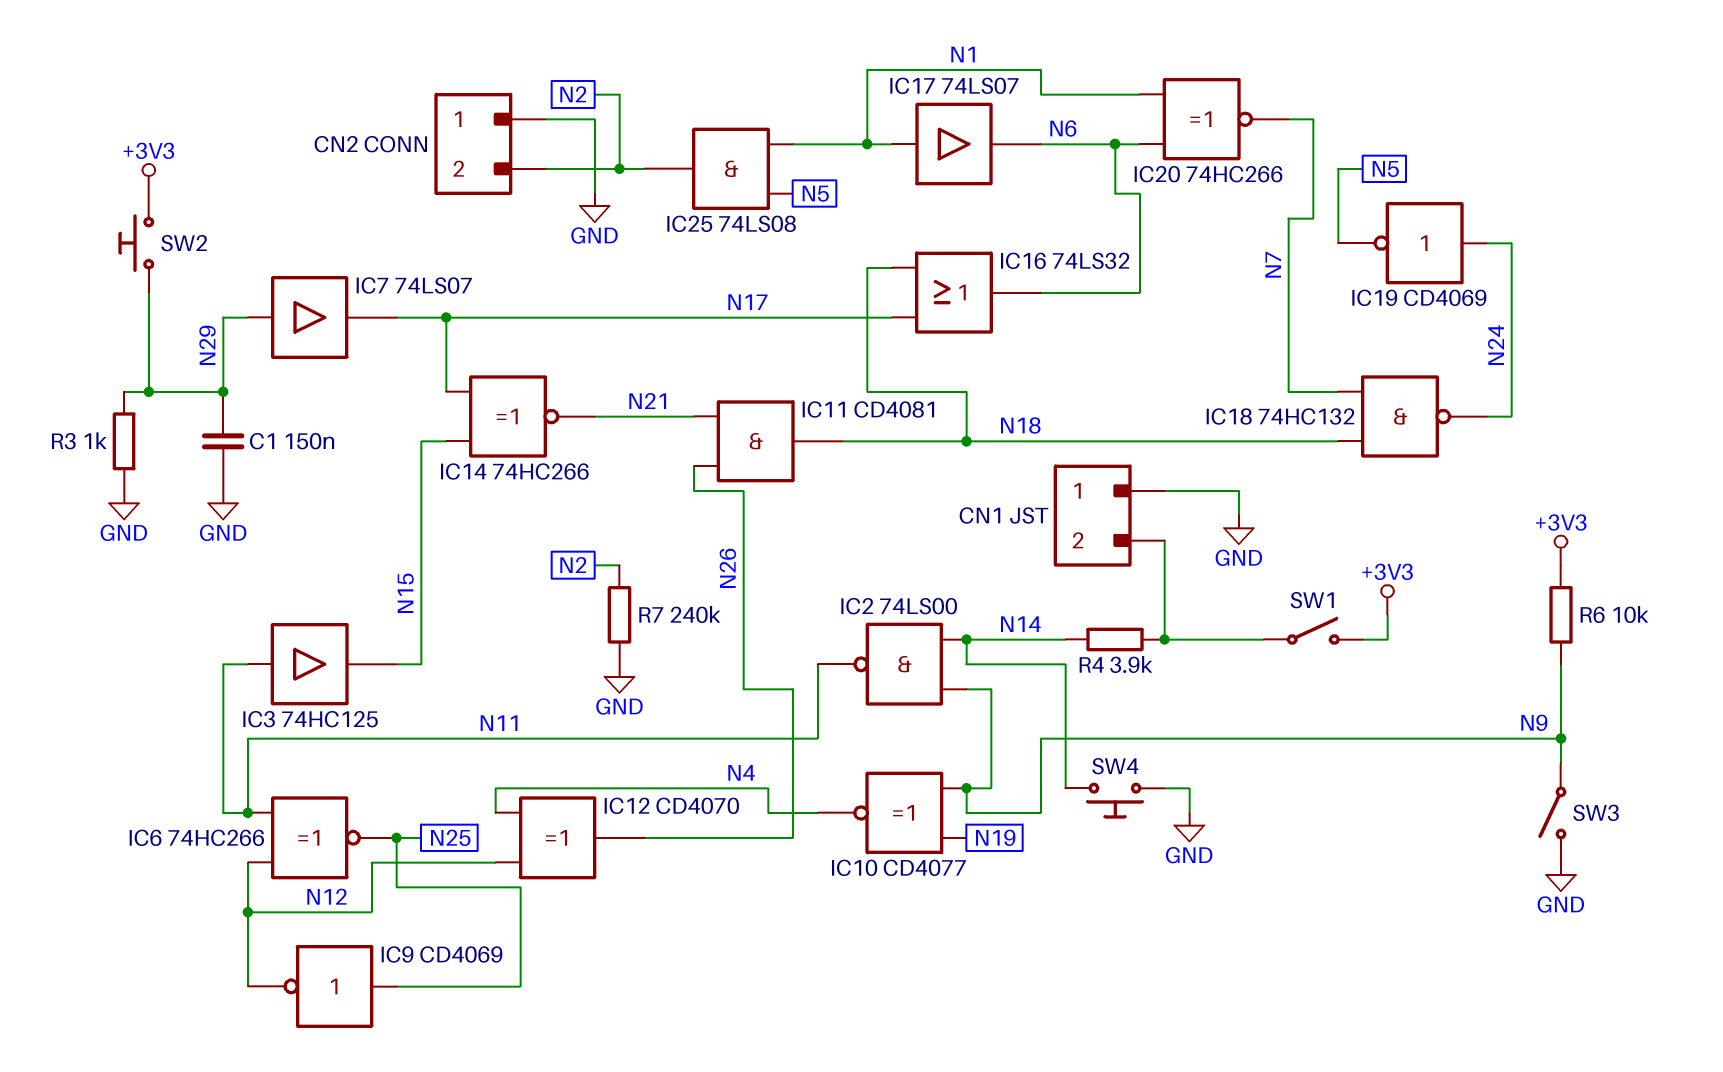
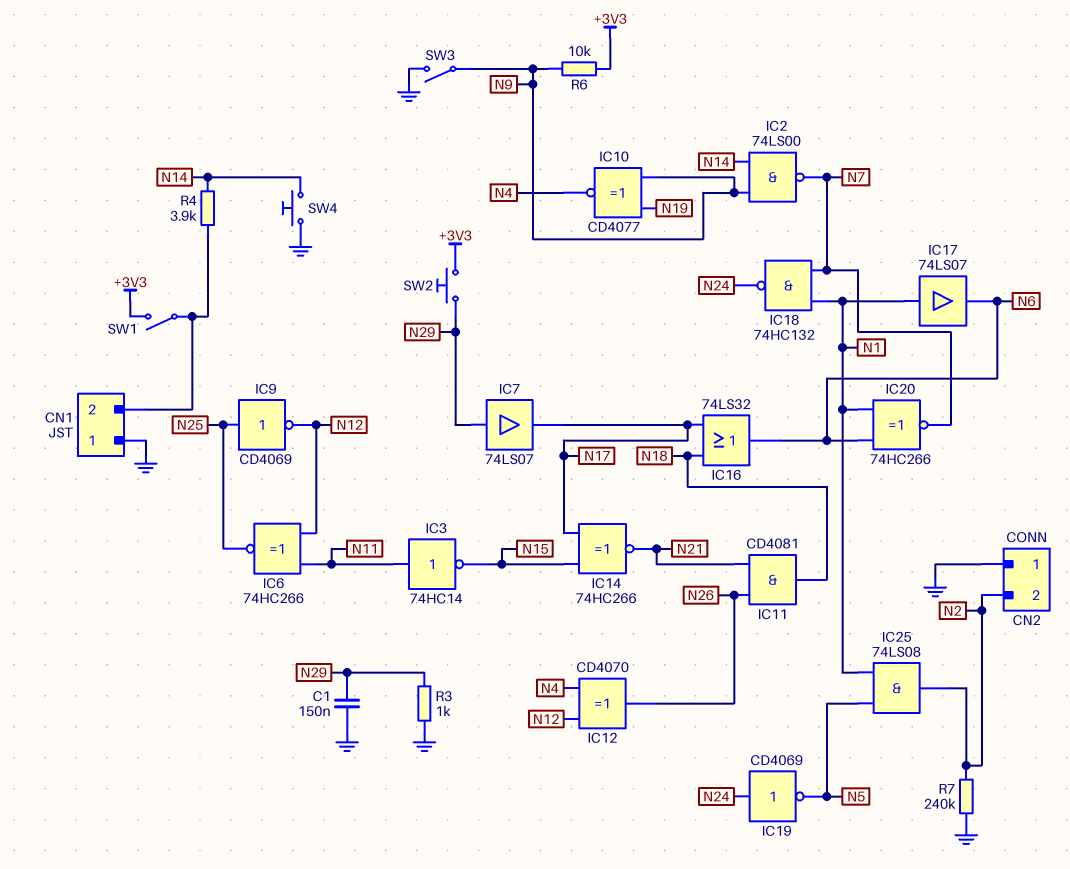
IC2: NAND 74LS00 (in N9, in N14, out N11) -> NAND 74LS00 (in N9, in N14, out N7)
IC3: buffer 74HC125 (in N11, out N15) -> NOT 74HC14 (in N11, out N15)
IC18: NAND 74HC132 (in N7, in N18, out N24) -> NAND 74HC132 (in N1, in N7, out N24)

